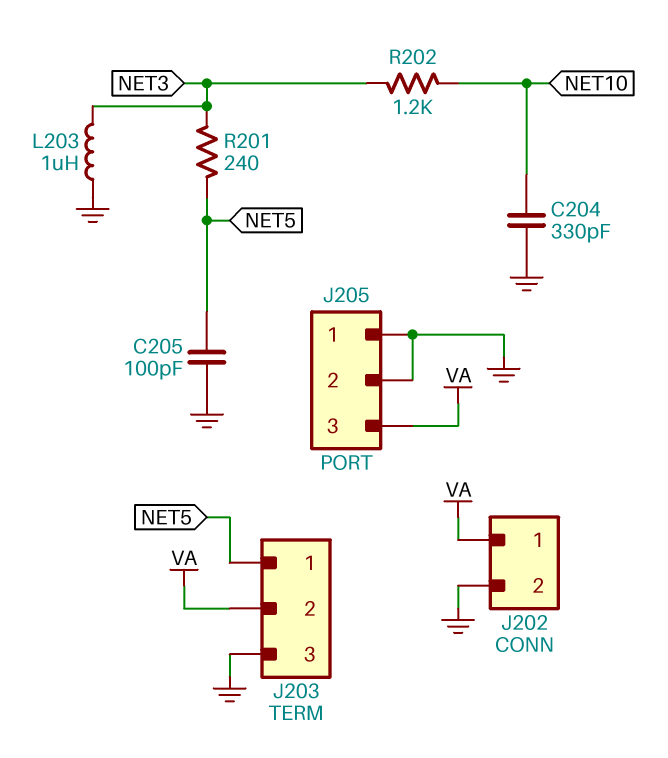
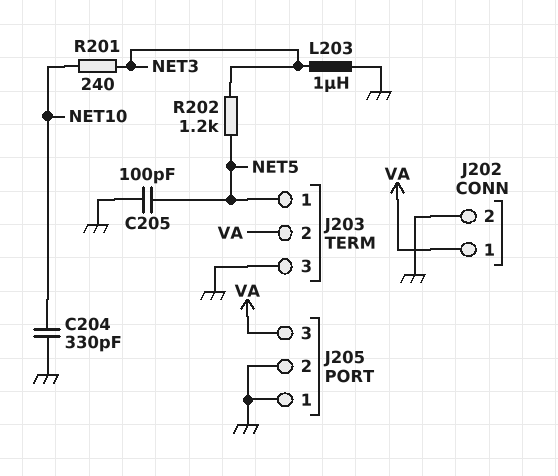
R201: 240 (NET3, NET5) -> 240 (NET3, NET10)
R202: 1.2k (NET3, NET10) -> 1.2k (NET3, NET5)

